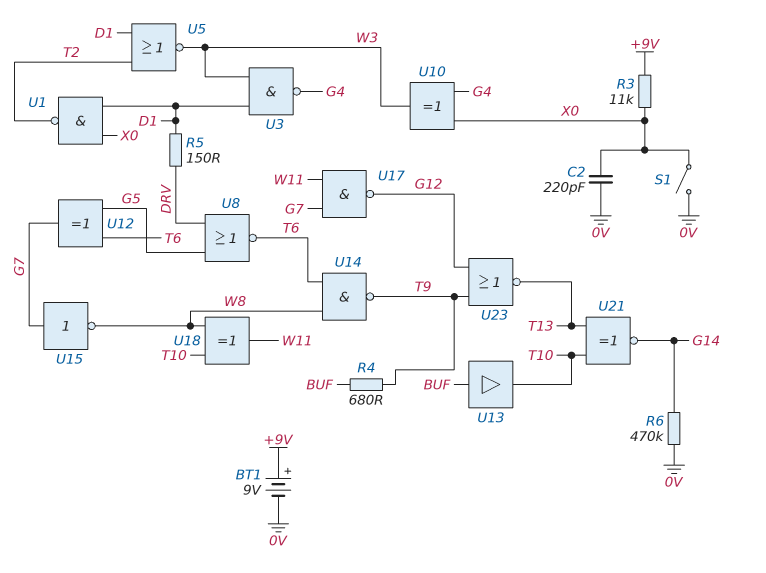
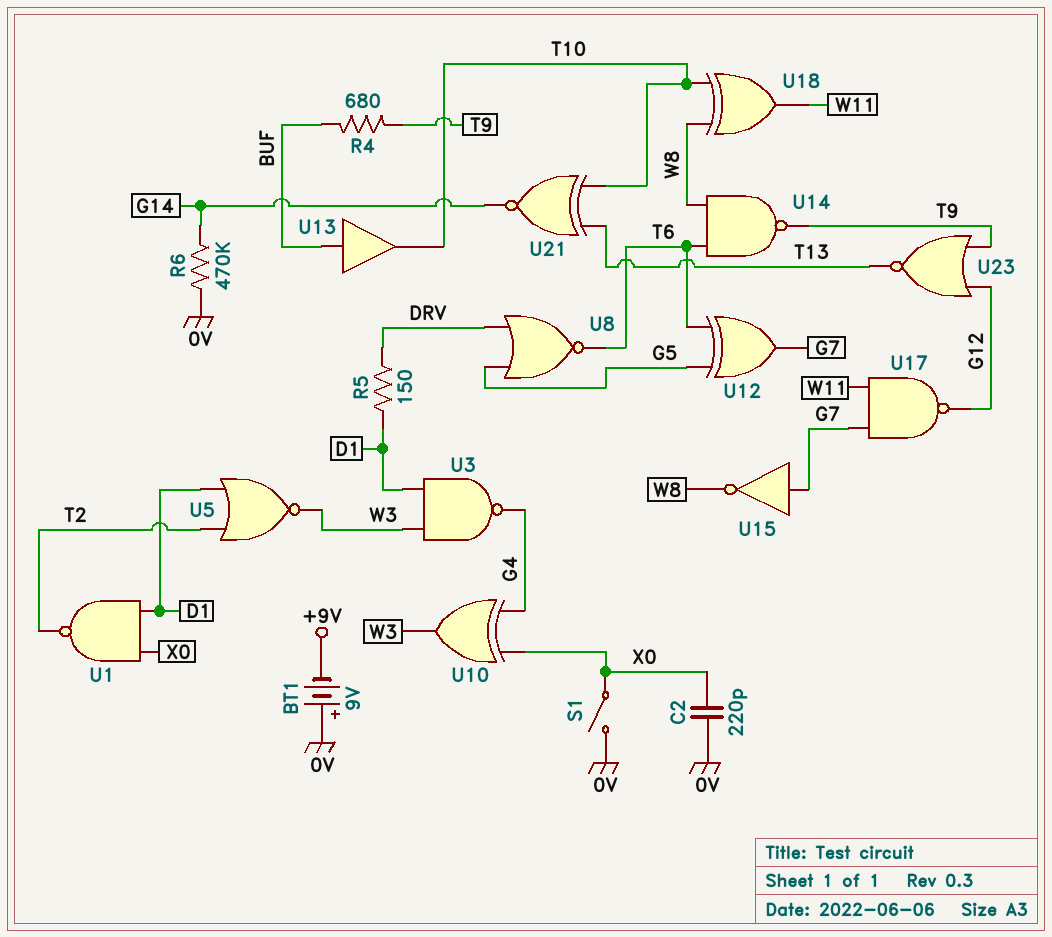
BT1: 9V (plus +9V, minus 0V) -> 9V (plus 0V, minus +9V)
R3: 11k (+9V, X0) -> none

